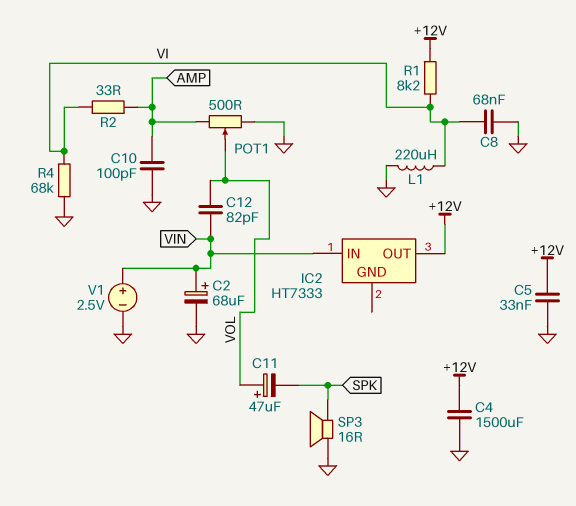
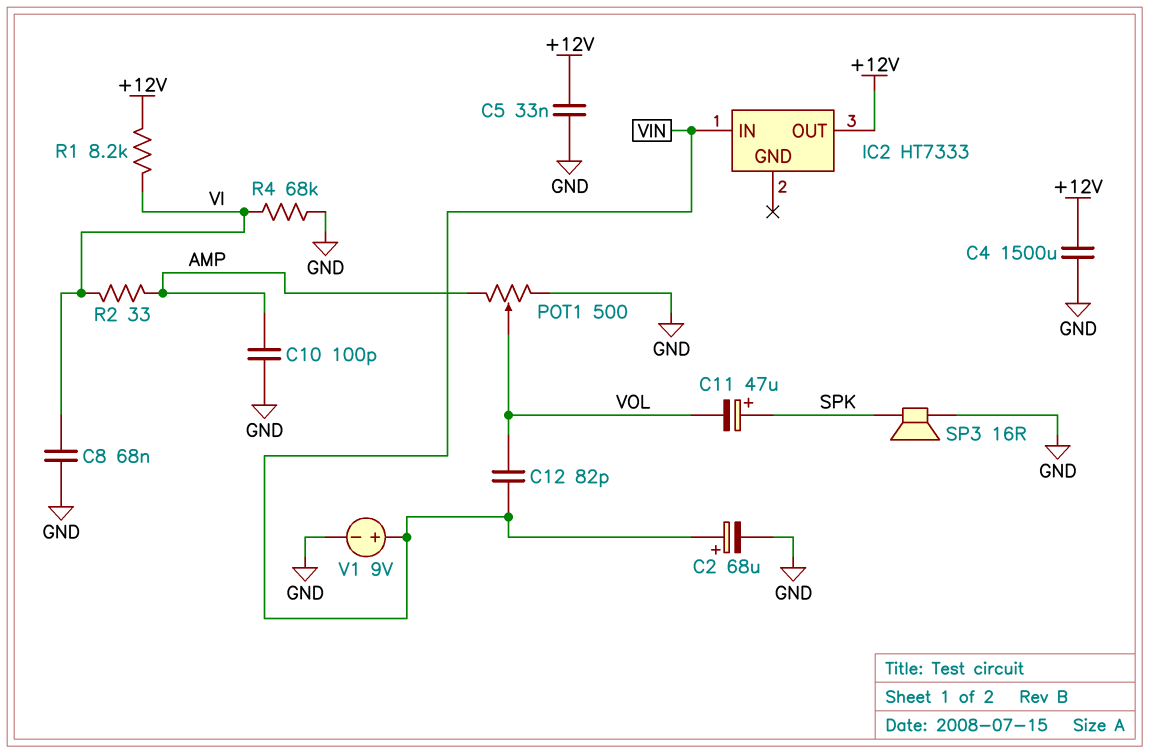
C11: 47uF (plus VOL, minus SPK) -> 47uF (plus SPK, minus VOL)
L1: 220uH (GND, VI) -> none
V1: 2.5V (plus VIN, minus GND) -> 9V (plus VIN, minus GND)

